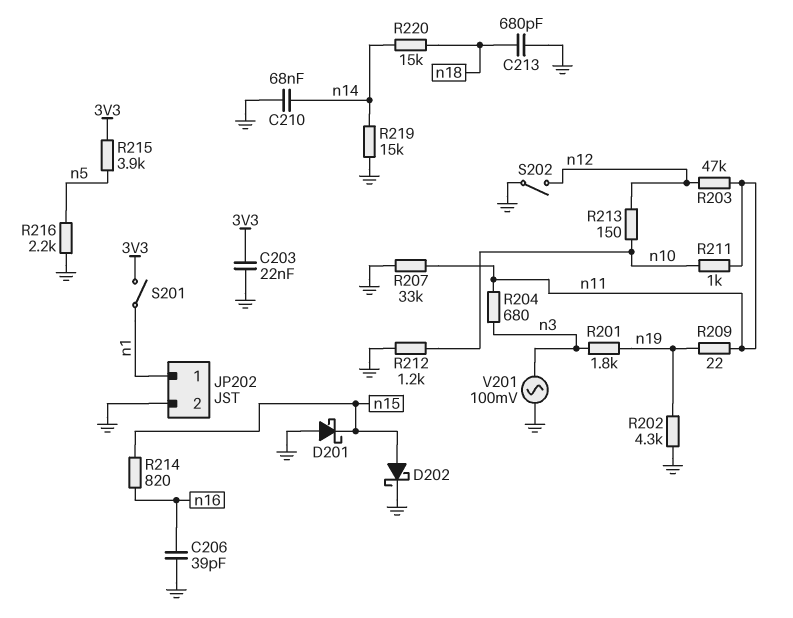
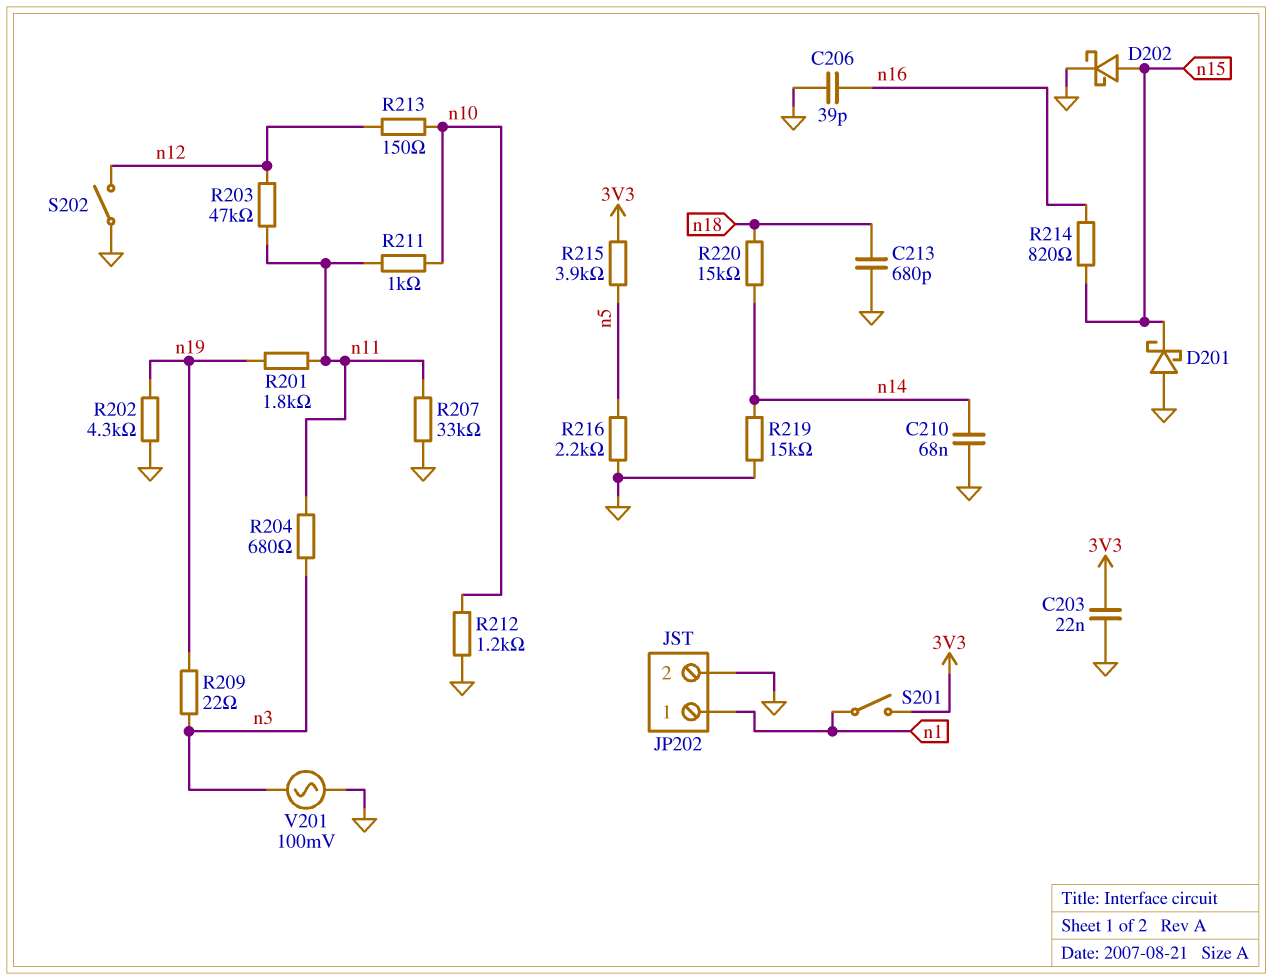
R201: 1.8k (n3, n19) -> 1.8k (n11, n19)
R209: 22 (n11, n19) -> 22 (n3, n19)

